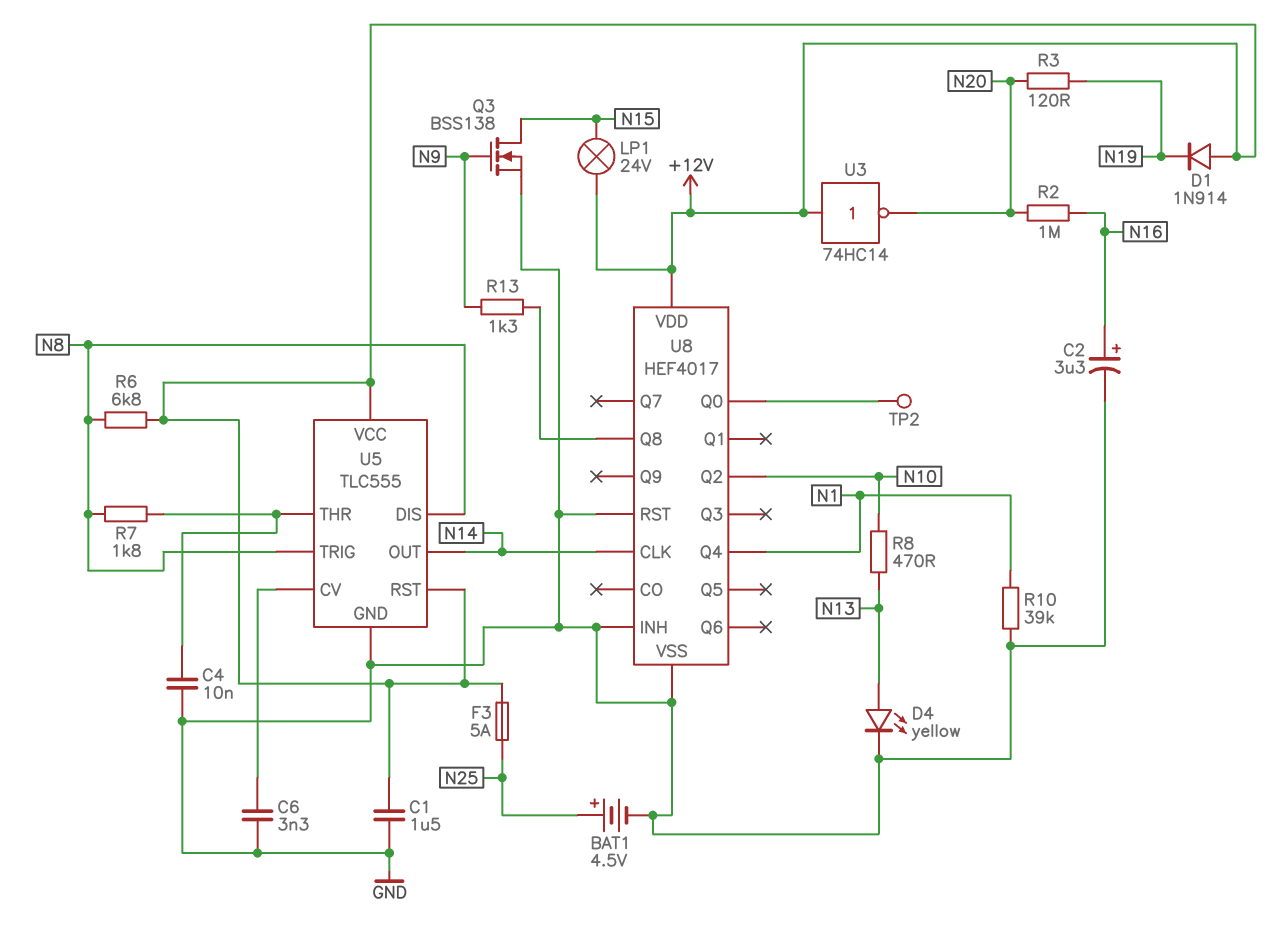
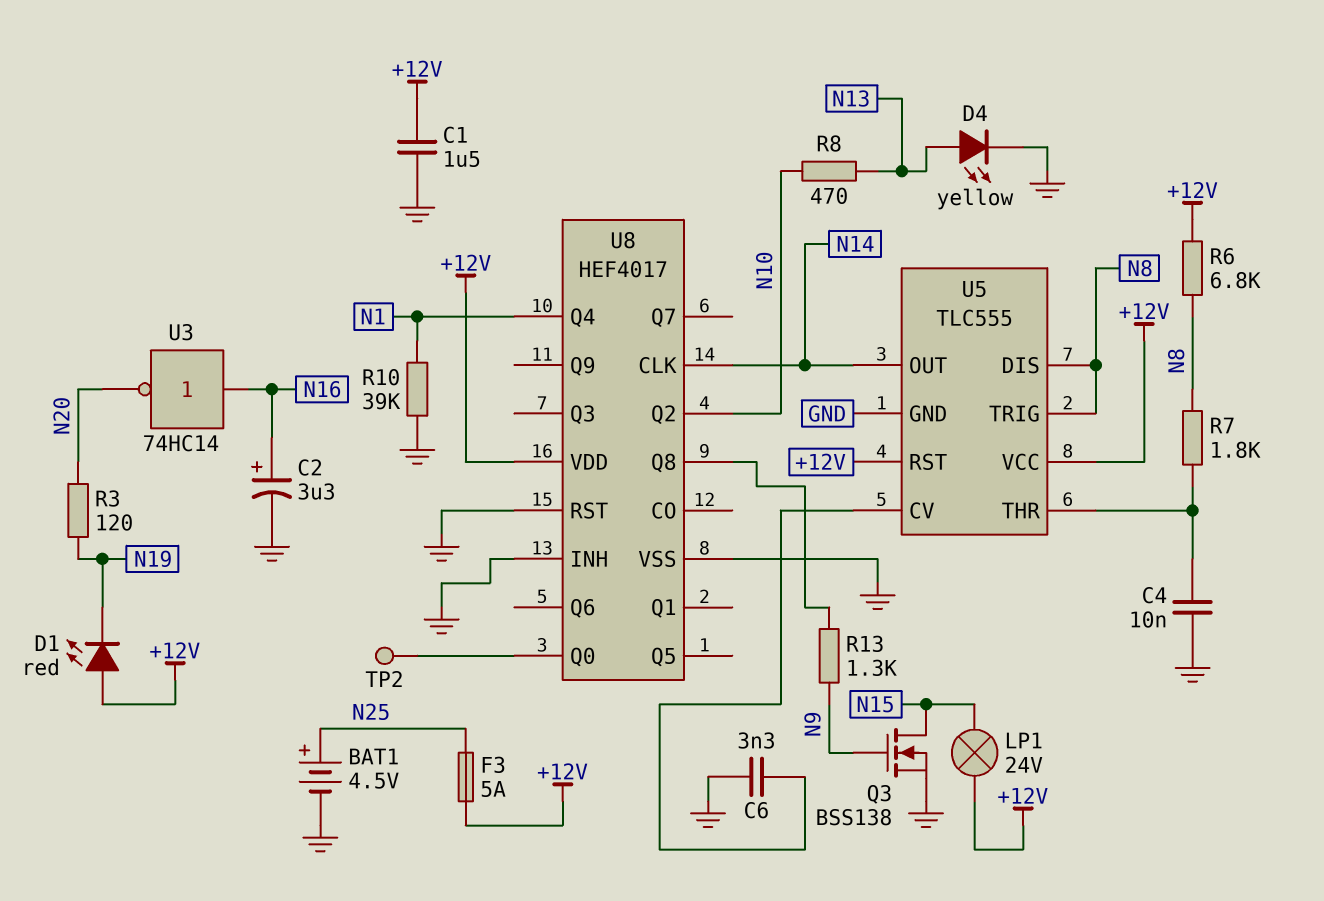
D1: diode 1N914 (A +12V, K N19) -> LED red (A +12V, K N19)
R2: 1M (N16, N20) -> none
U3: NOT 74HC14 (in +12V, out N20) -> NOT 74HC14 (in N16, out N20)

